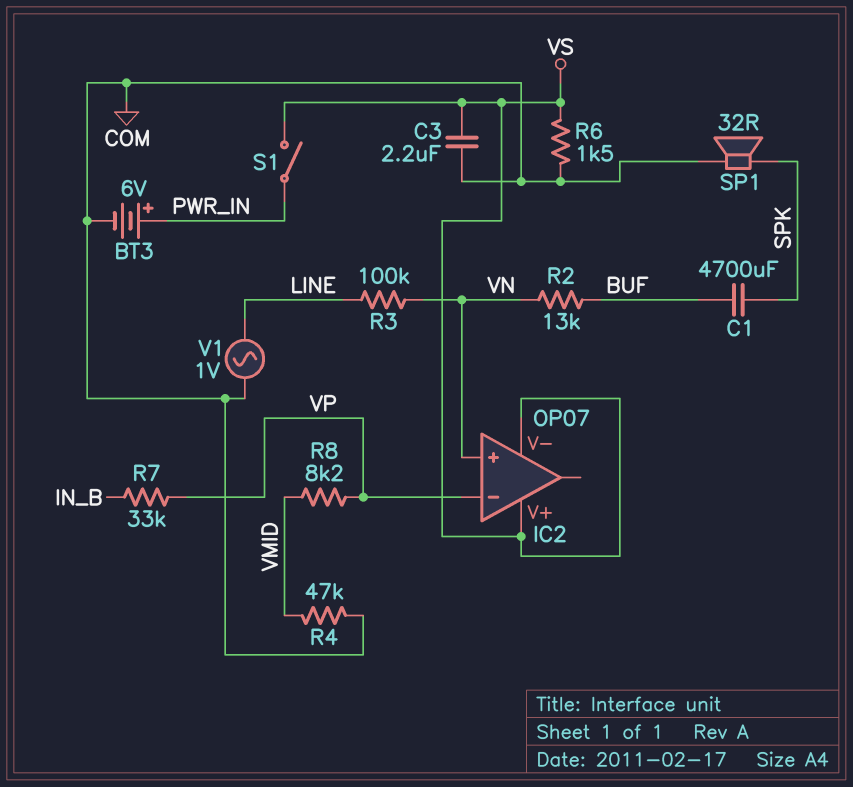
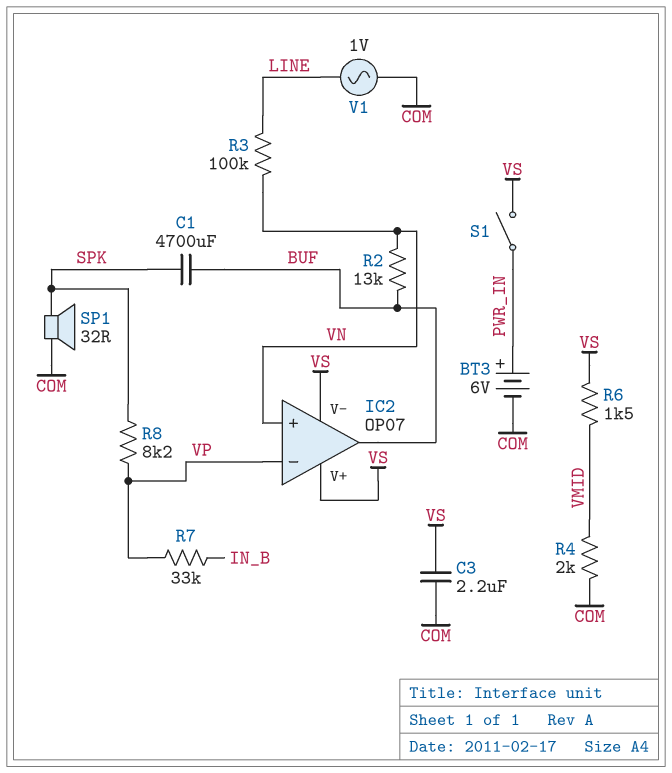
IC2 pin out: none -> BUF
R4: 47k (COM, VMID) -> 2k (COM, VMID)
R6: 1.5k (COM, VS) -> 1.5k (VMID, VS)
R8: 8.2k (VMID, VP) -> 8.2k (SPK, VP)

